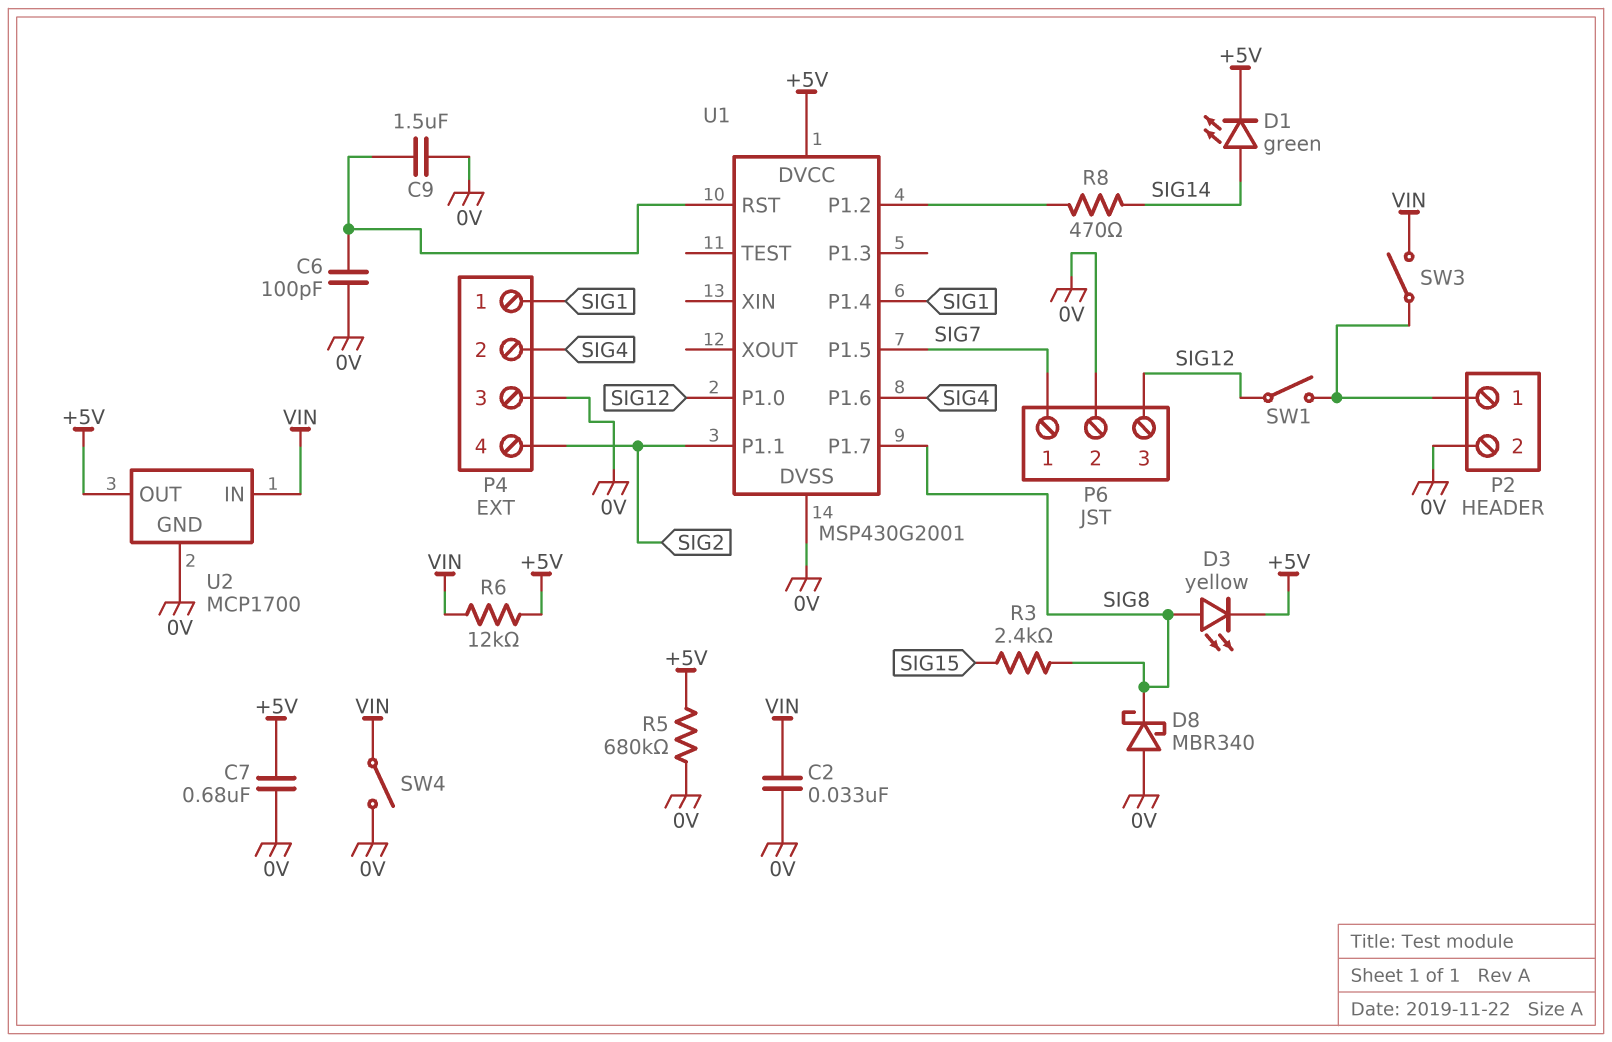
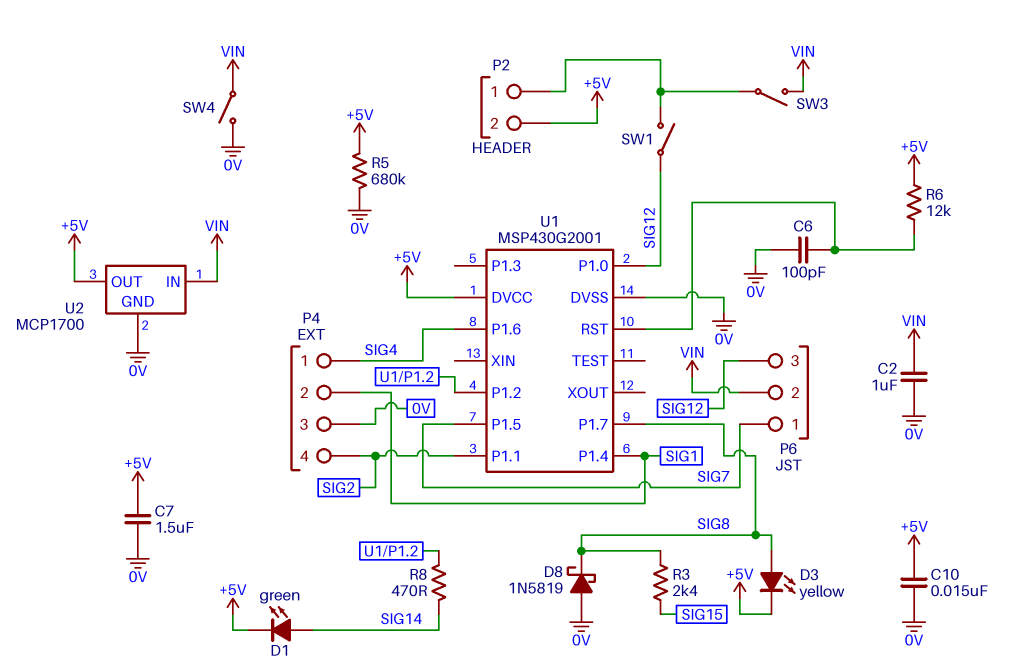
C2: 33nF (0V, VIN) -> 1uF (0V, VIN)
C7: 680nF (+5V, 0V) -> 1.5uF (+5V, 0V)
C9: 1.5uF (0V, U1/RST) -> none
C10: none -> 15nF (+5V, 0V)
D8: schottky MBR340 (A 0V, K SIG8) -> schottky 1N5819 (A 0V, K SIG8)
P2 pin 2: 0V -> +5V
P4 pin 1: SIG1 -> SIG4
P4 pin 2: SIG4 -> SIG1
P6 pin 2: 0V -> VIN
R6: 12k (+5V, VIN) -> 12k (+5V, U1/RST)

